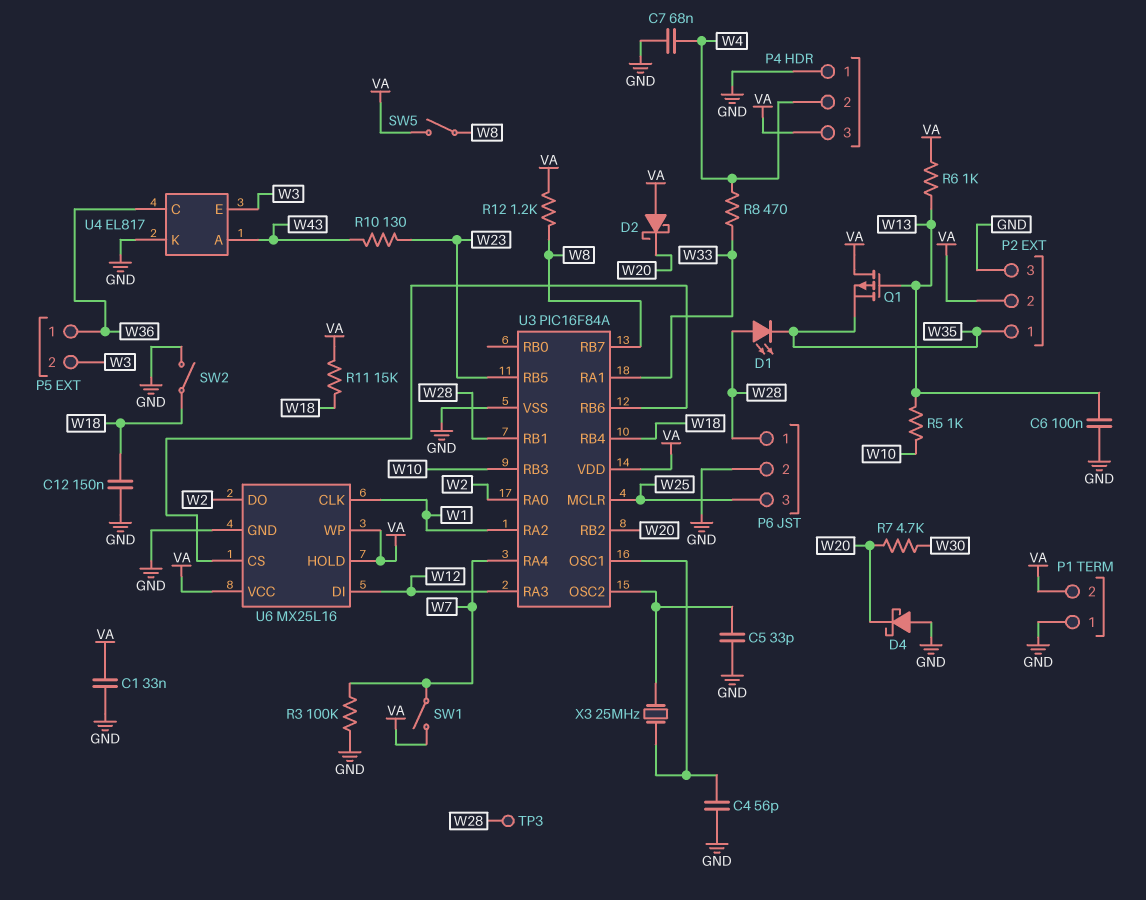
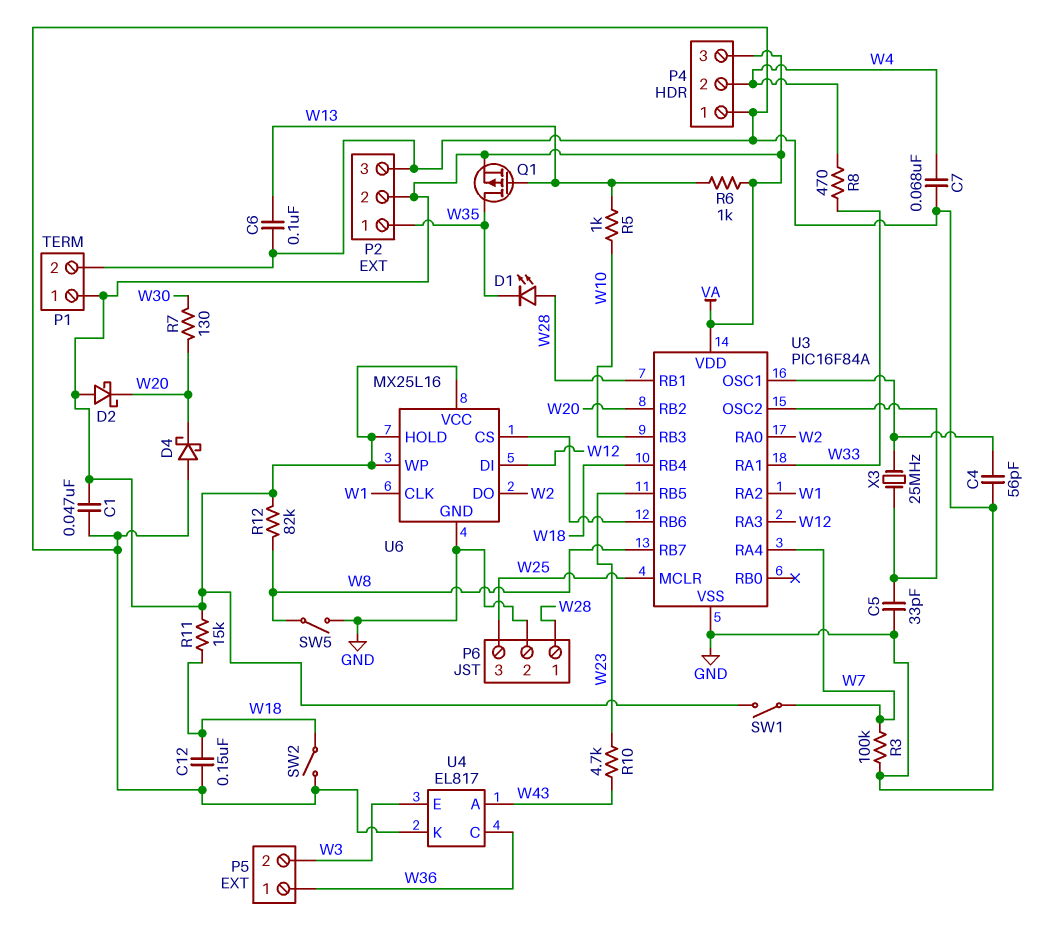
C1: 33nF (GND, VA) -> 47nF (GND, VA)
P1 pin 1: GND -> VA
P1 pin 2: VA -> GND
Q1: PMOS (G W13, D VA, S W35) -> PMOS (G W13, D W35, S VA)
R7: 4.7k (W20, W30) -> 130 (W20, W30)
R10: 130 (W23, W43) -> 4.7k (W23, W43)
R12: 1.2k (VA, W8) -> 82k (VA, W8)
SW5: switch (VA, W8) -> switch (GND, W8)
TP3: test point (W28) -> none

